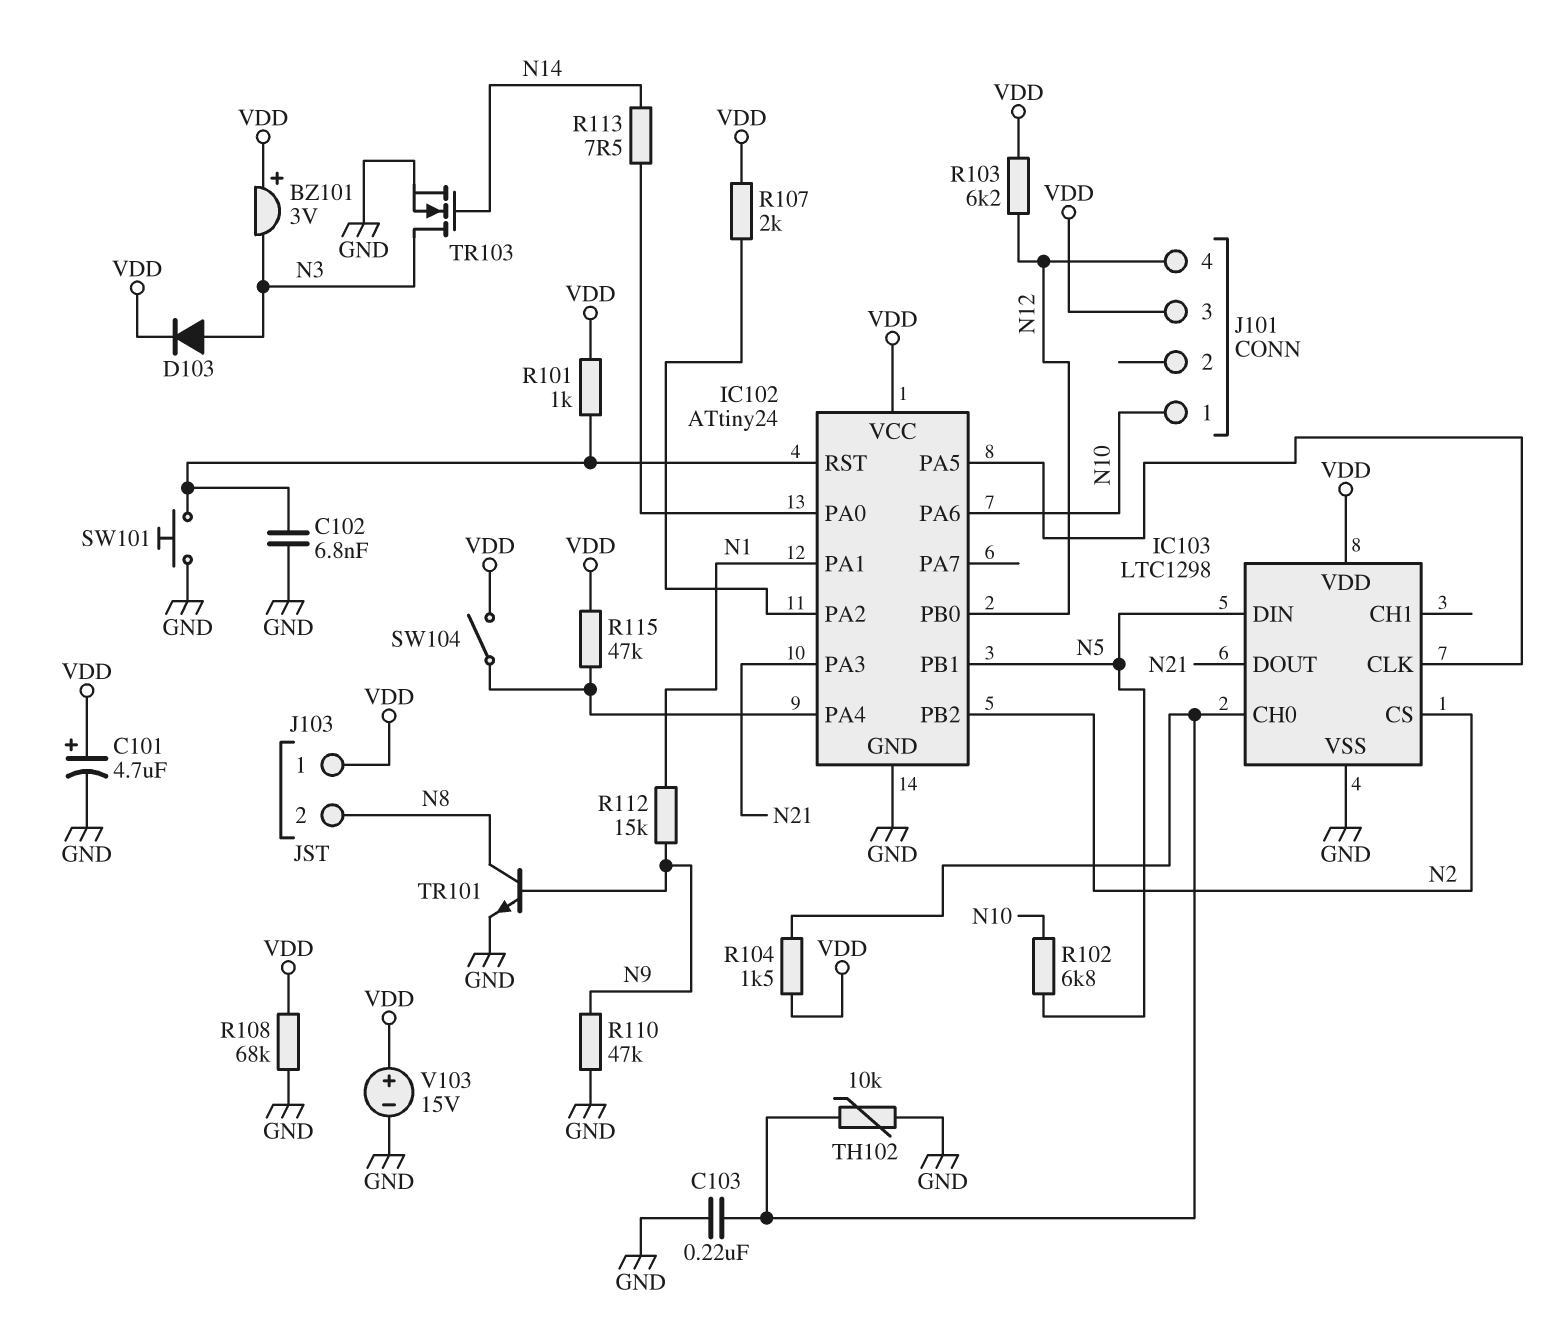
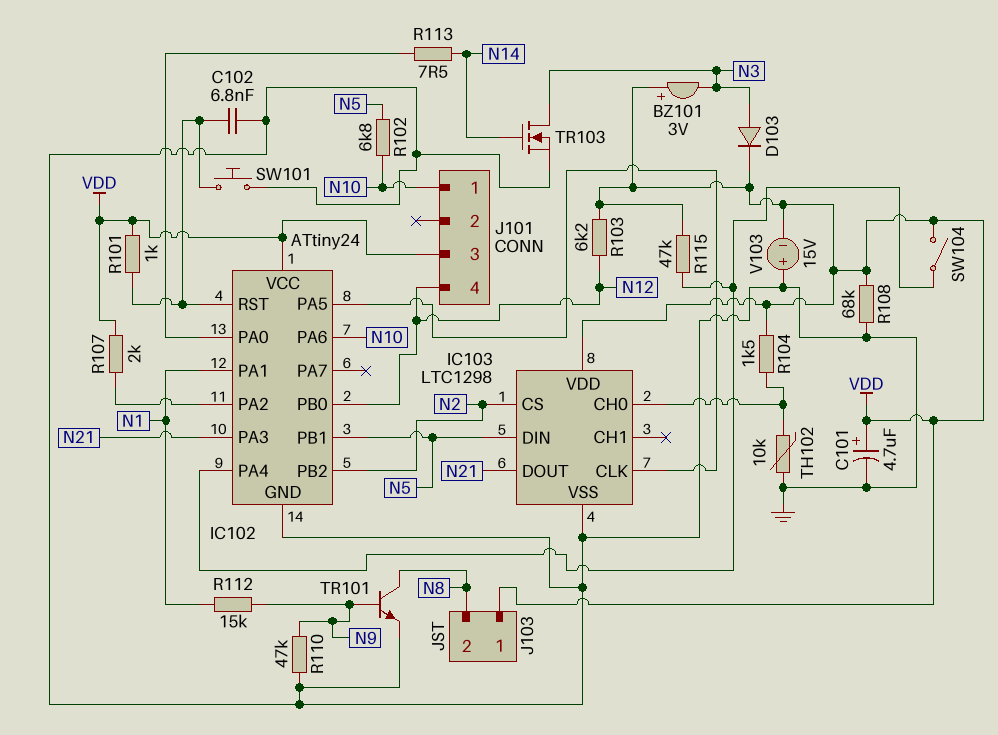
C103: 220nF (GND, IC103/CH0) -> none
V103: 15V (plus VDD, minus GND) -> 15V (plus GND, minus VDD)

